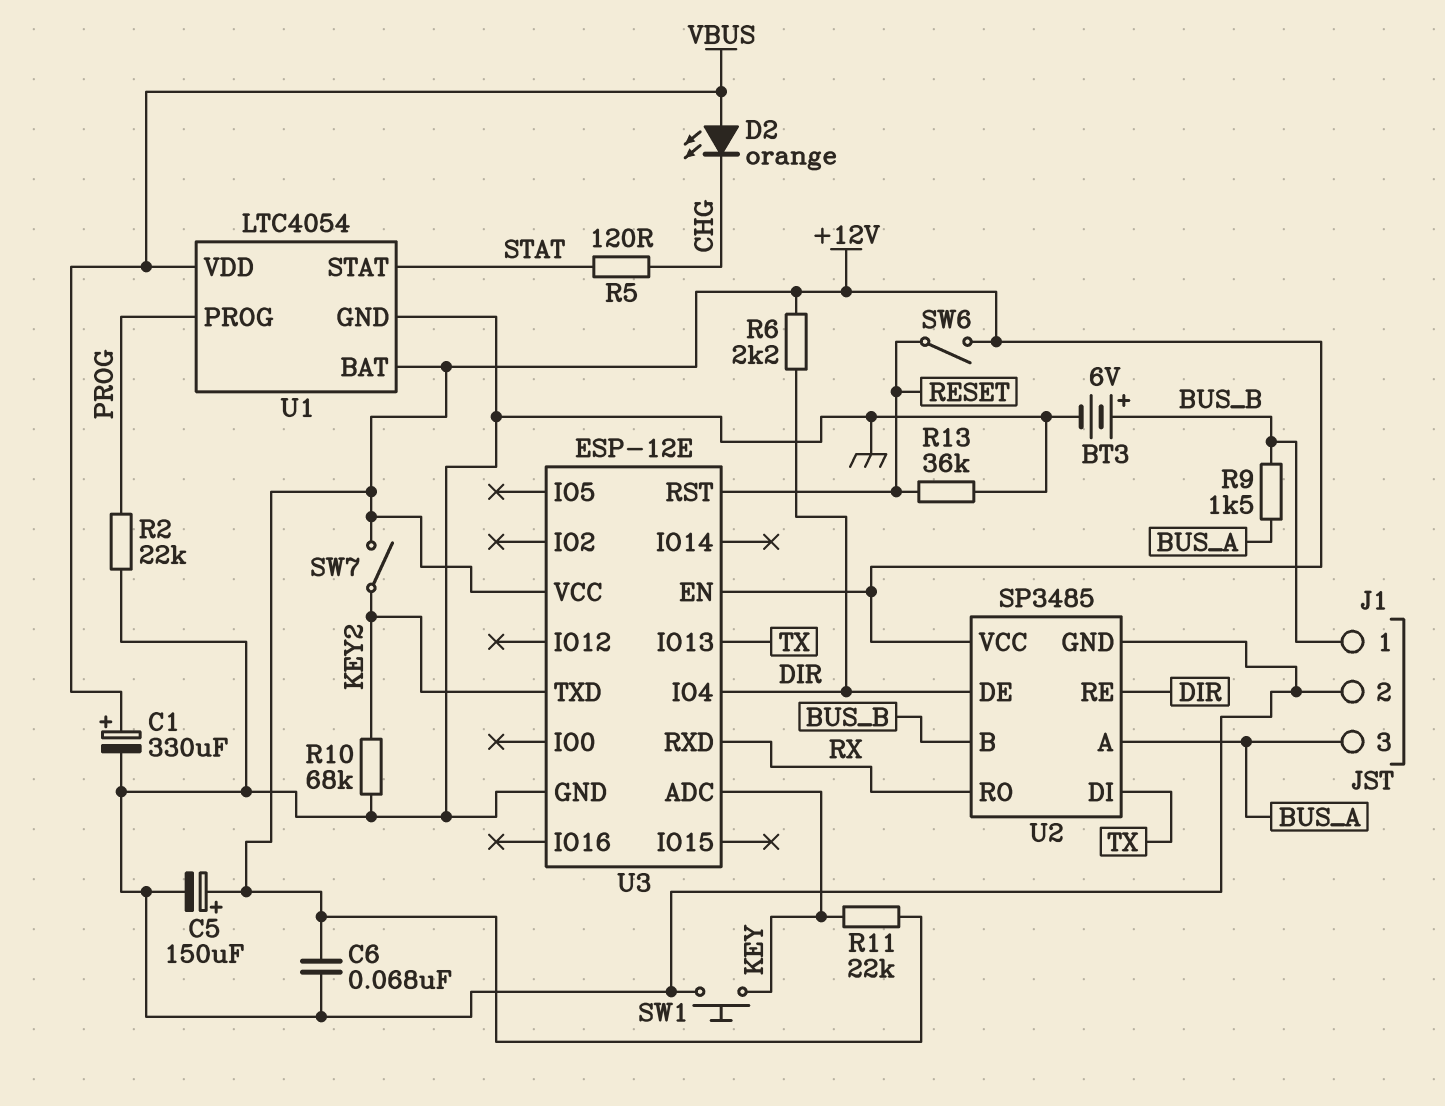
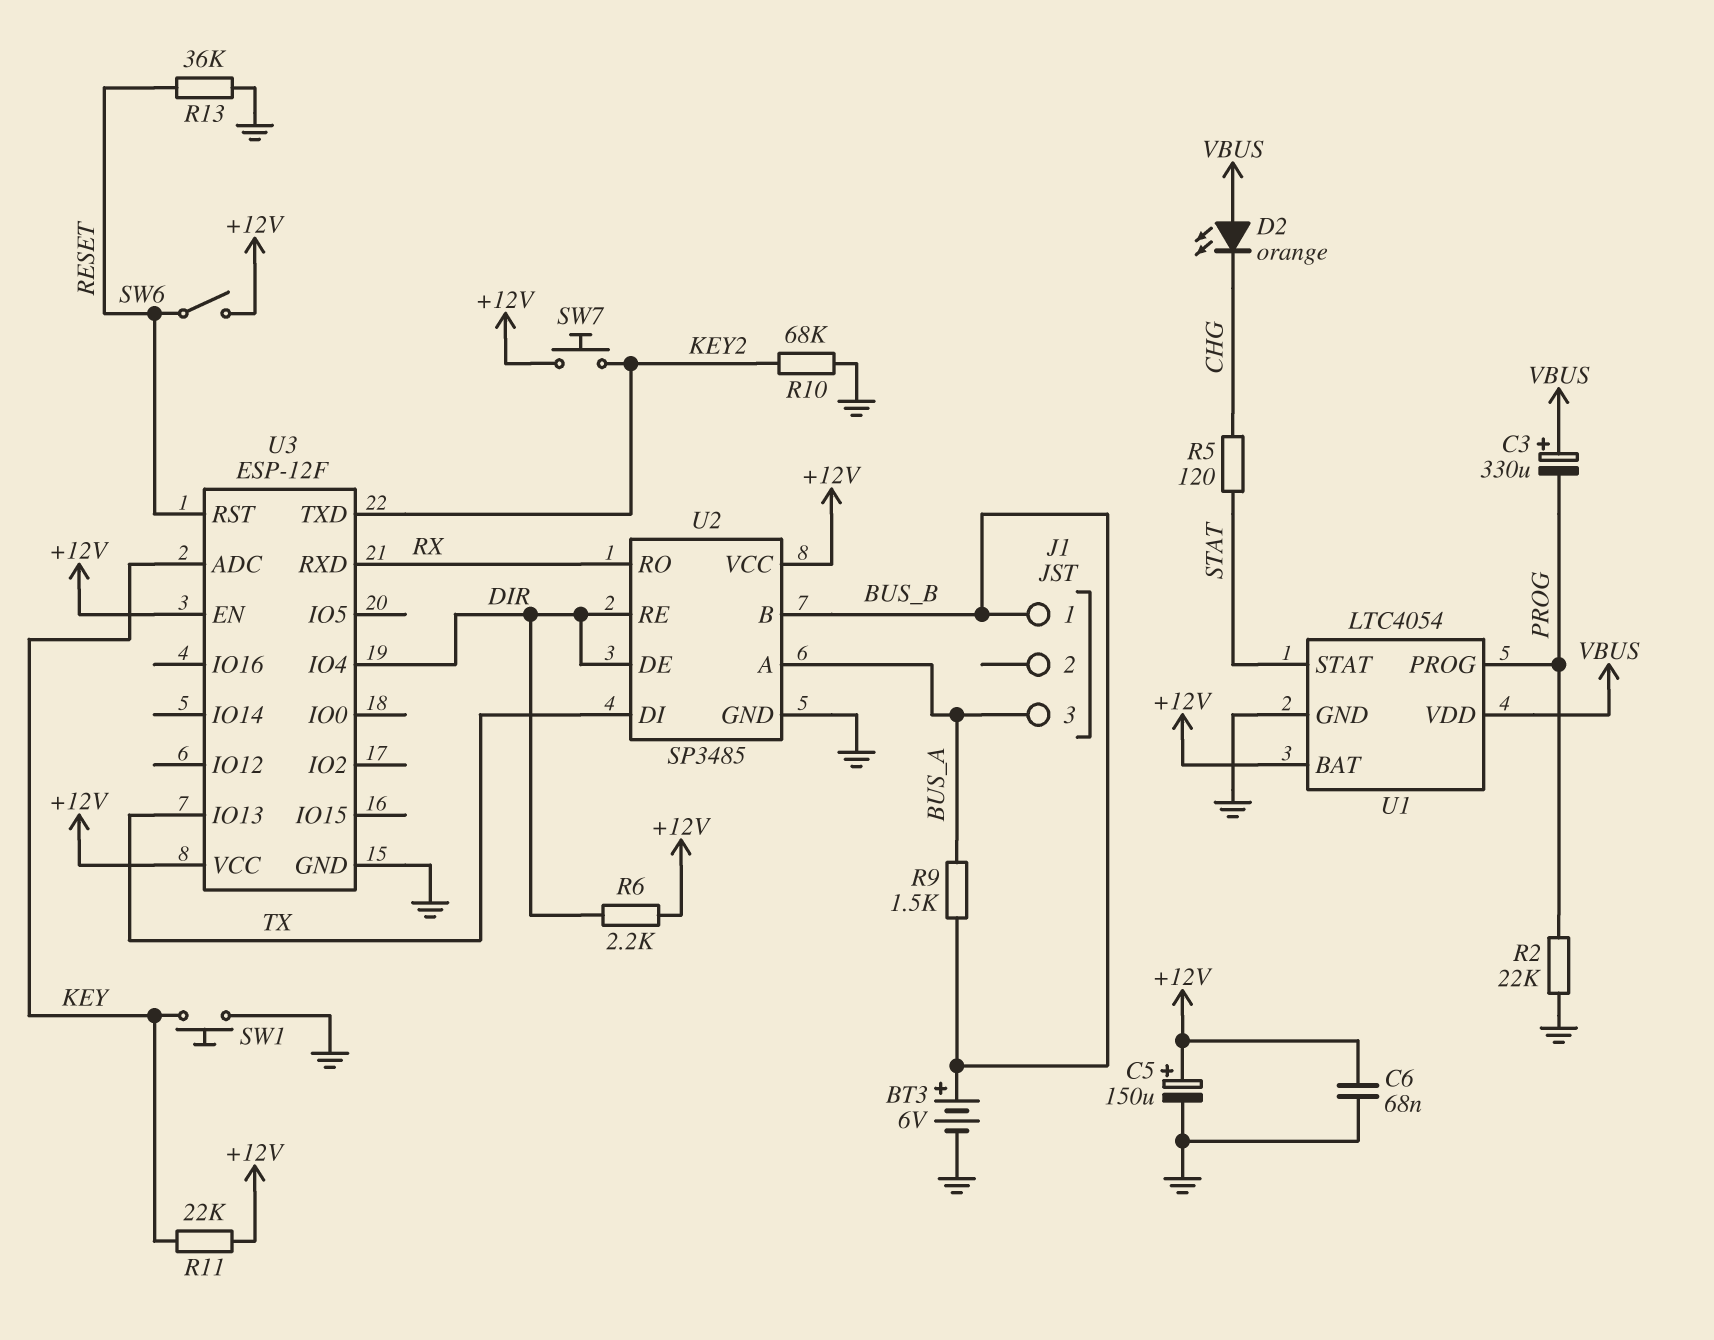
C1: 330uF (plus VBUS, minus GND) -> none
C3: none -> 330uF (plus VBUS, minus PROG)
J1 pin 2: GND -> none
SW7: switch (+12V, KEY2) -> button (+12V, KEY2)
U3: ESP-12E -> ESP-12F

